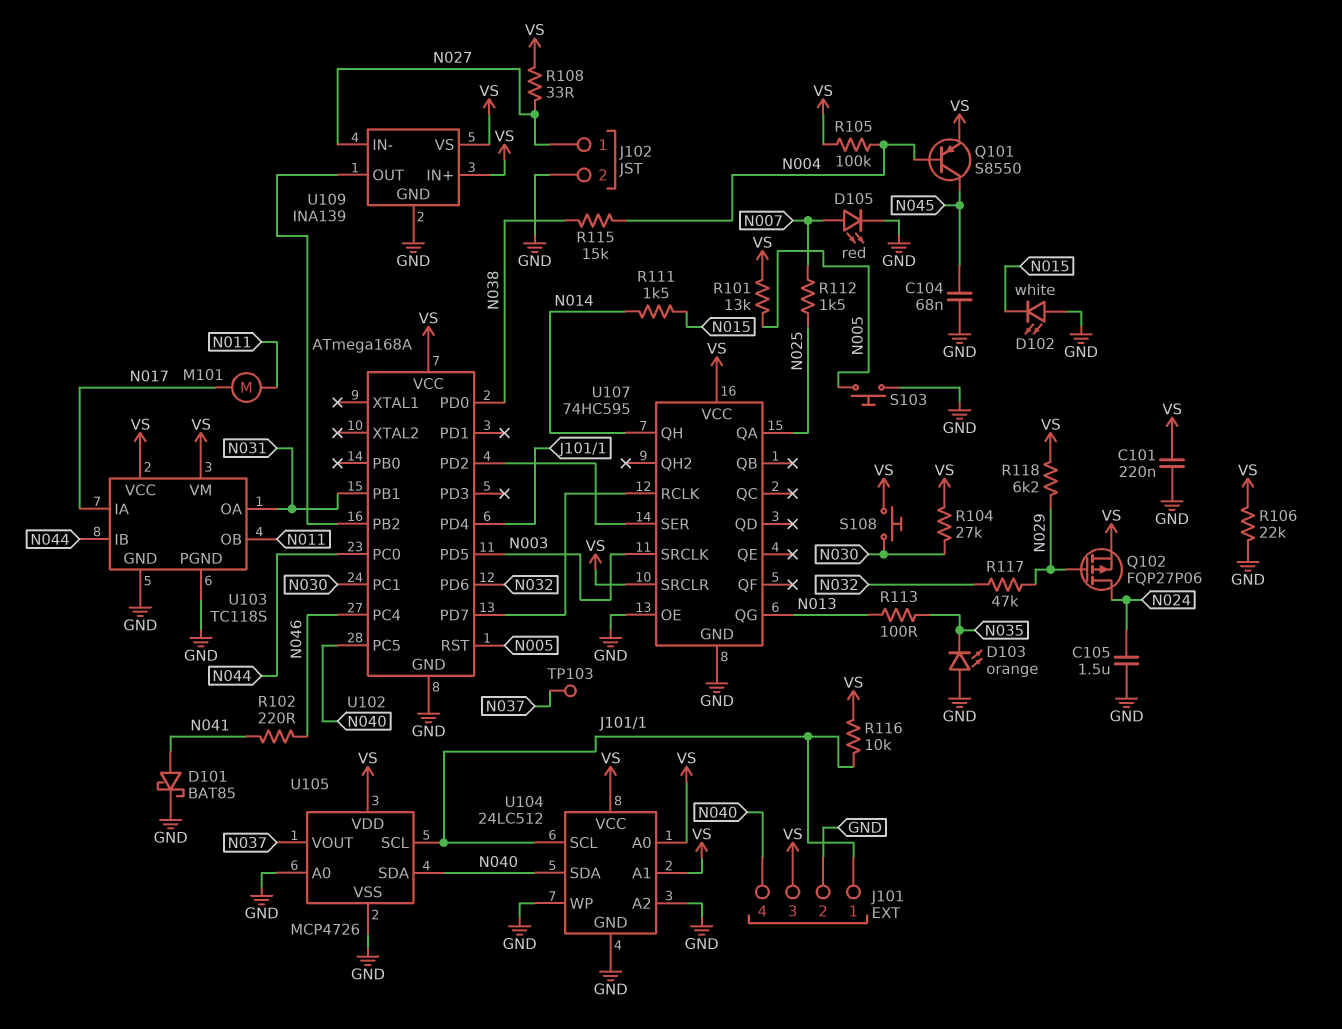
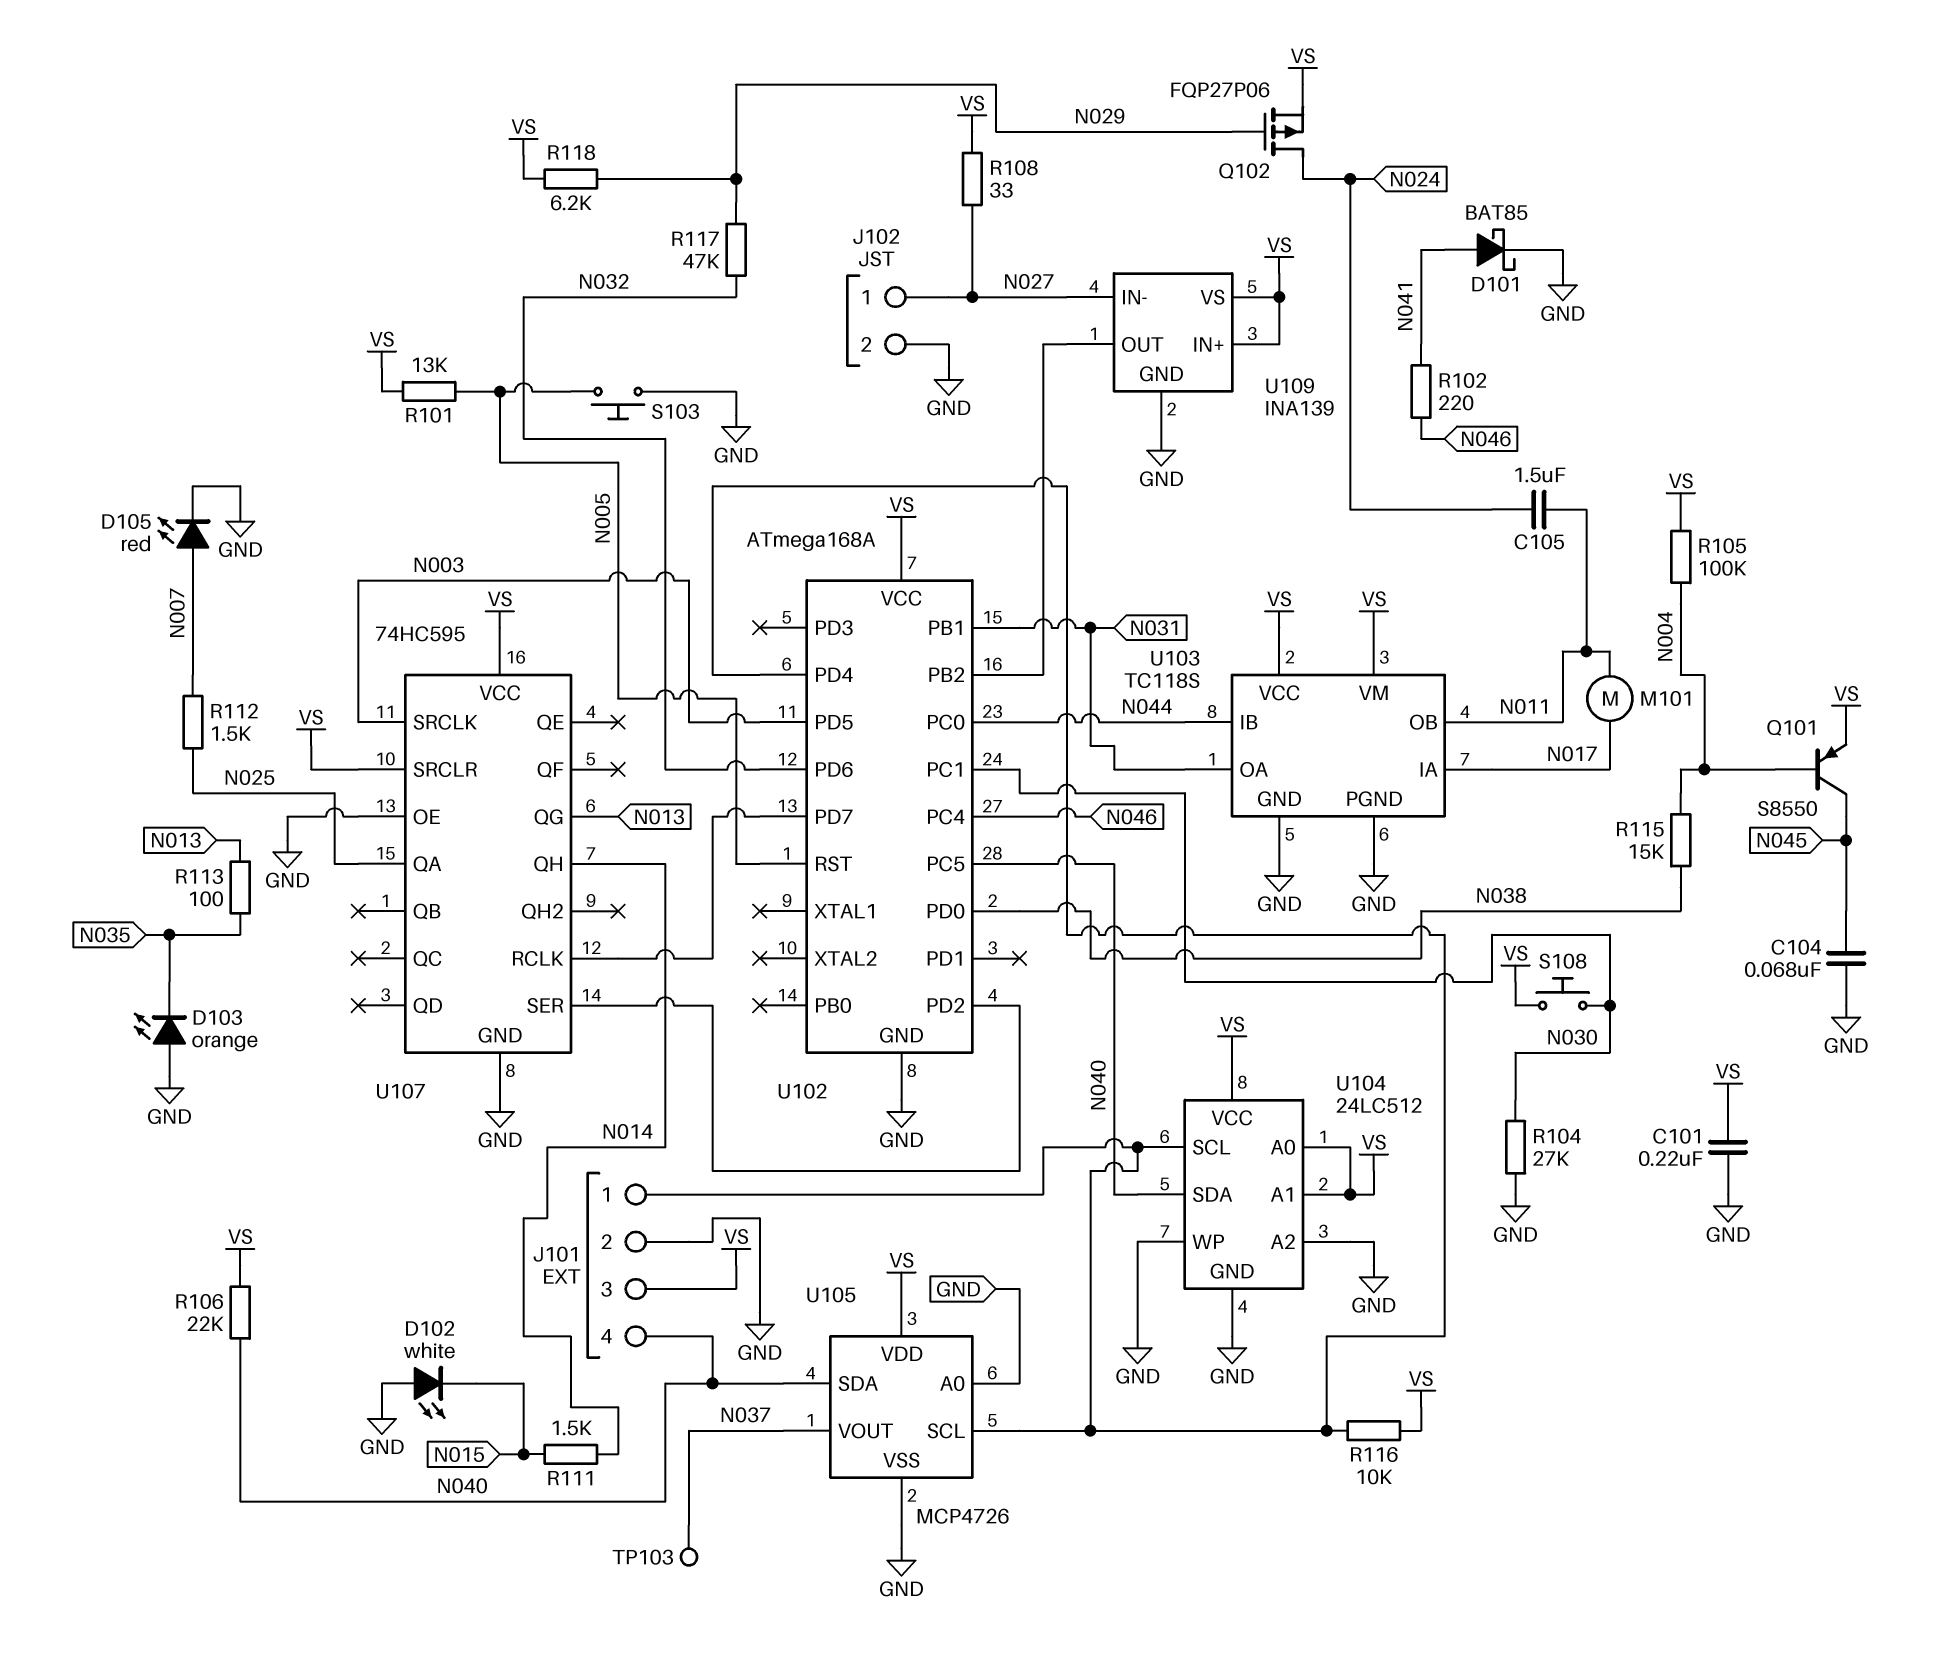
C105: 1.5uF (GND, N024) -> 1.5uF (N011, N024)
R104: 27k (N030, VS) -> 27k (GND, N030)
R106: 22k (GND, VS) -> 22k (N040, VS)

